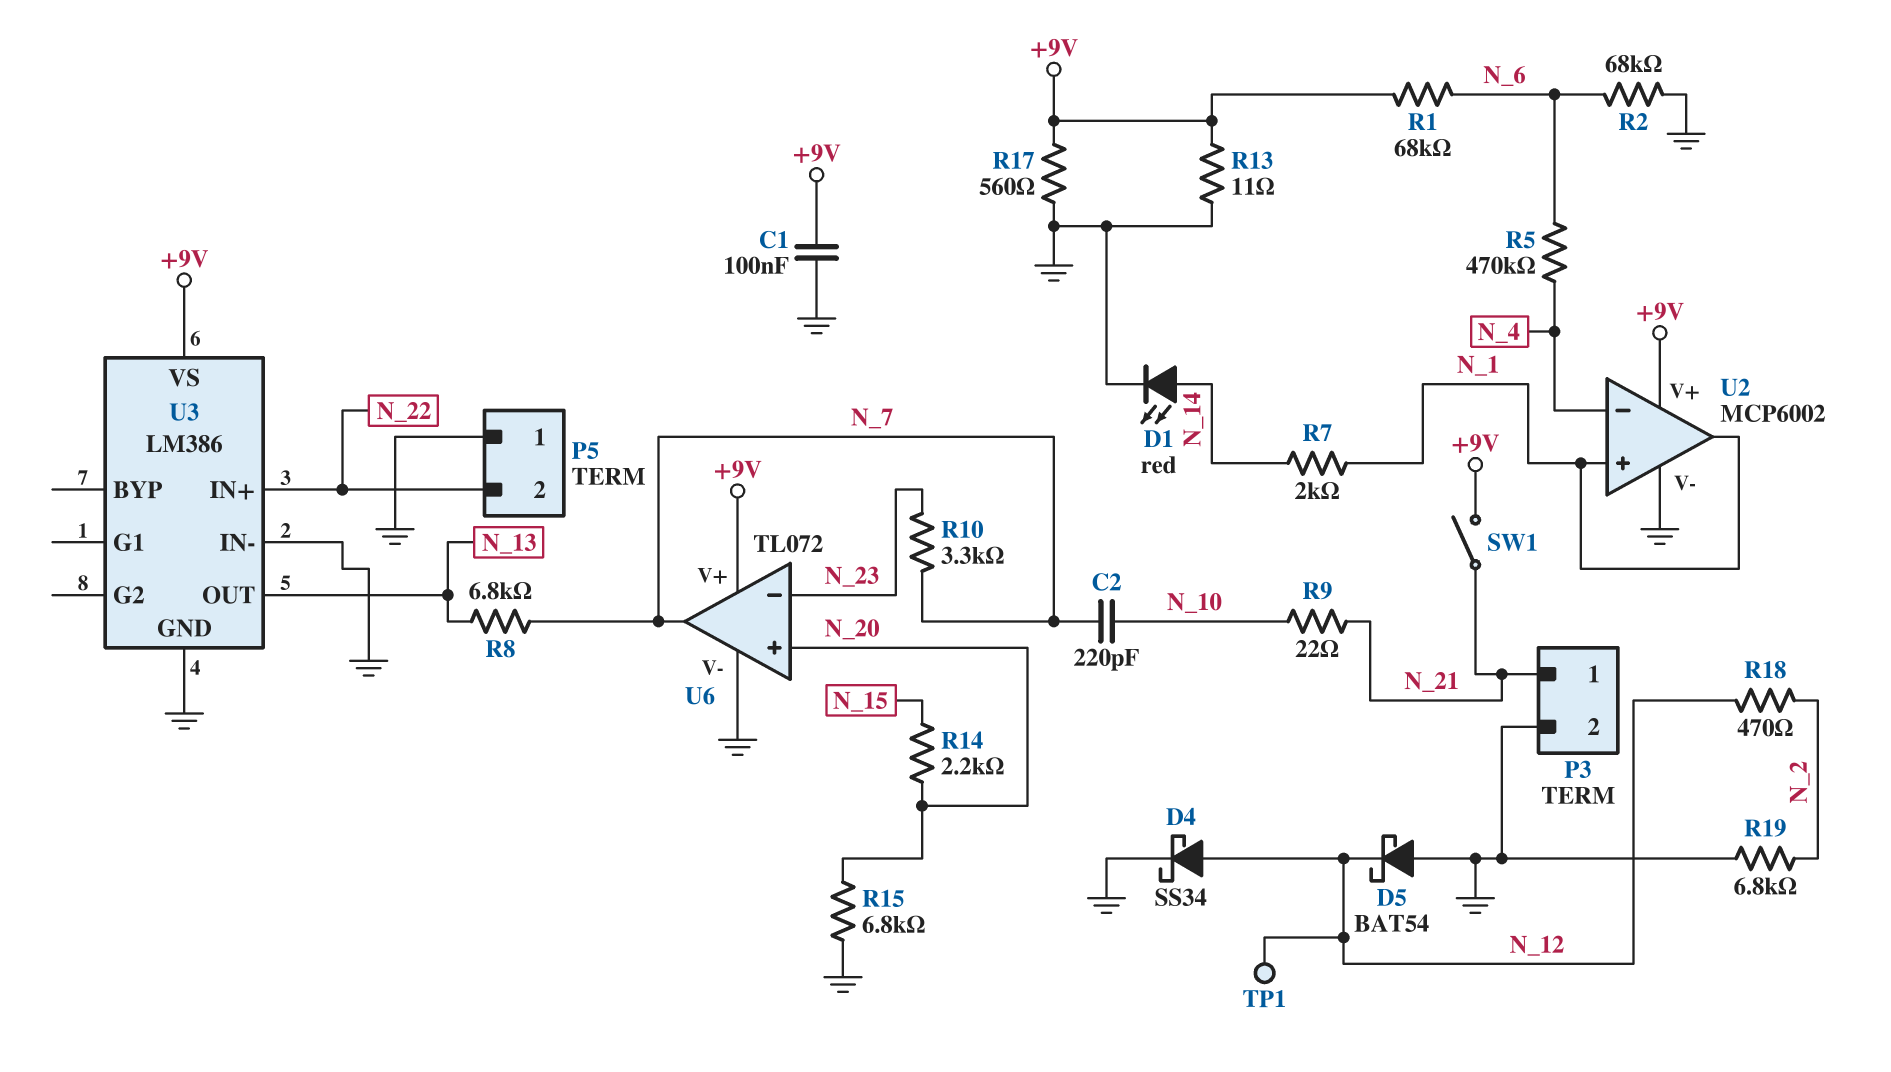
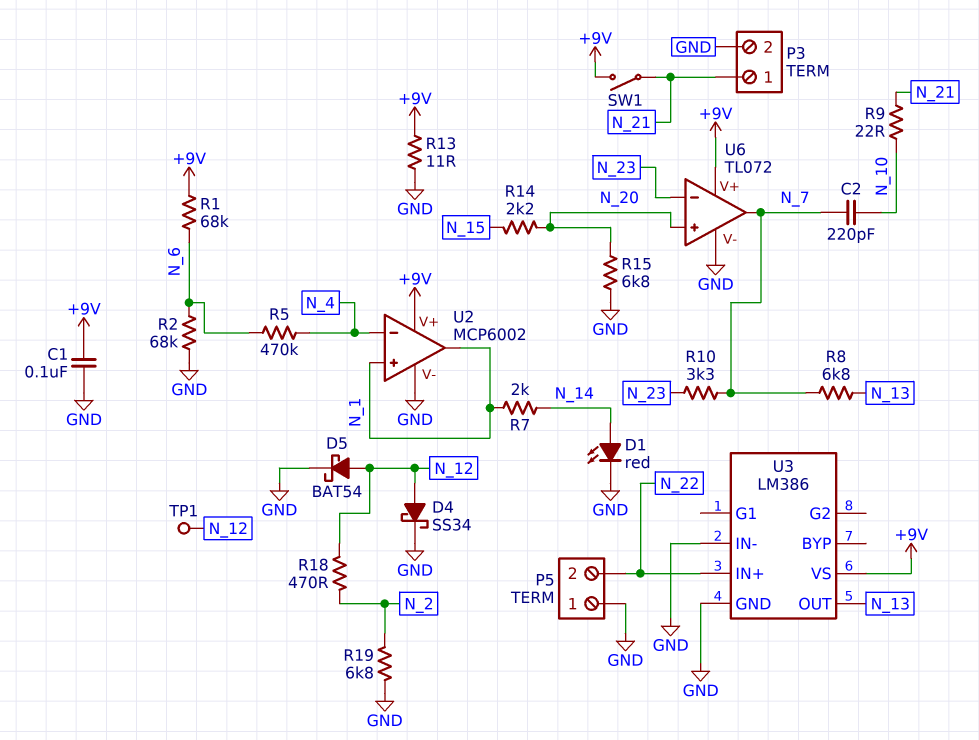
D5: schottky BAT54 (A GND, K N_12) -> schottky BAT54 (A N_12, K GND)
R17: 560 (+9V, GND) -> none

